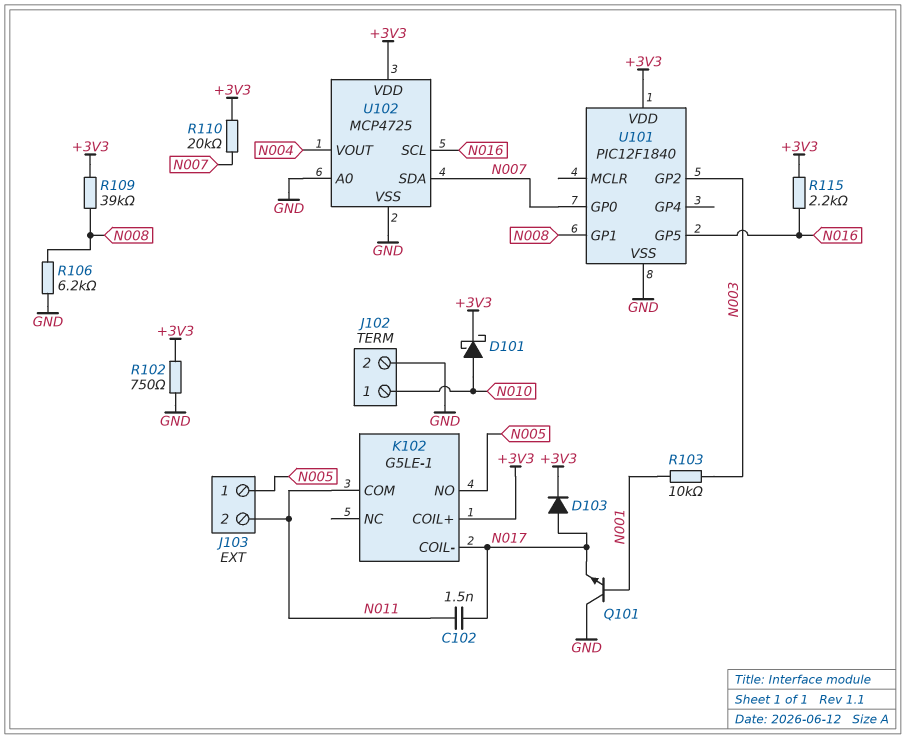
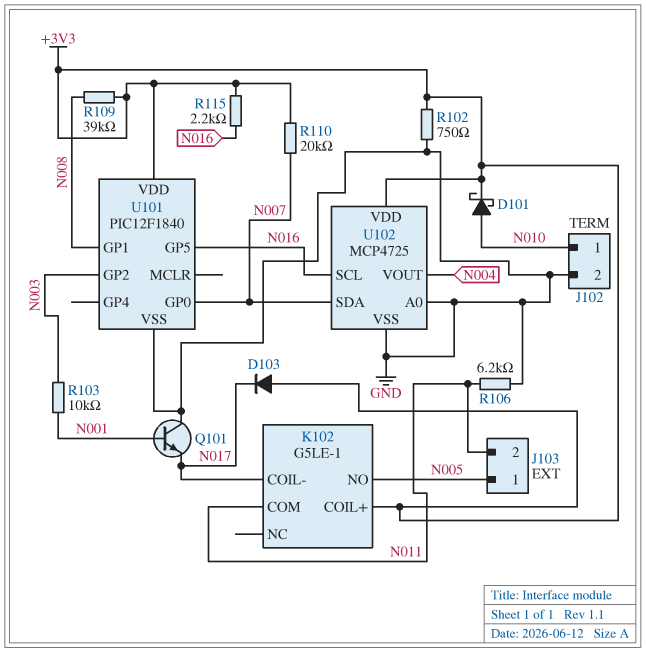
C102: 1.5nF (N011, N017) -> none
D103: diode (A N017, K +3V3) -> diode (A +3V3, K N017)
R106: 6.2k (GND, N008) -> 6.2k (GND, N011)

